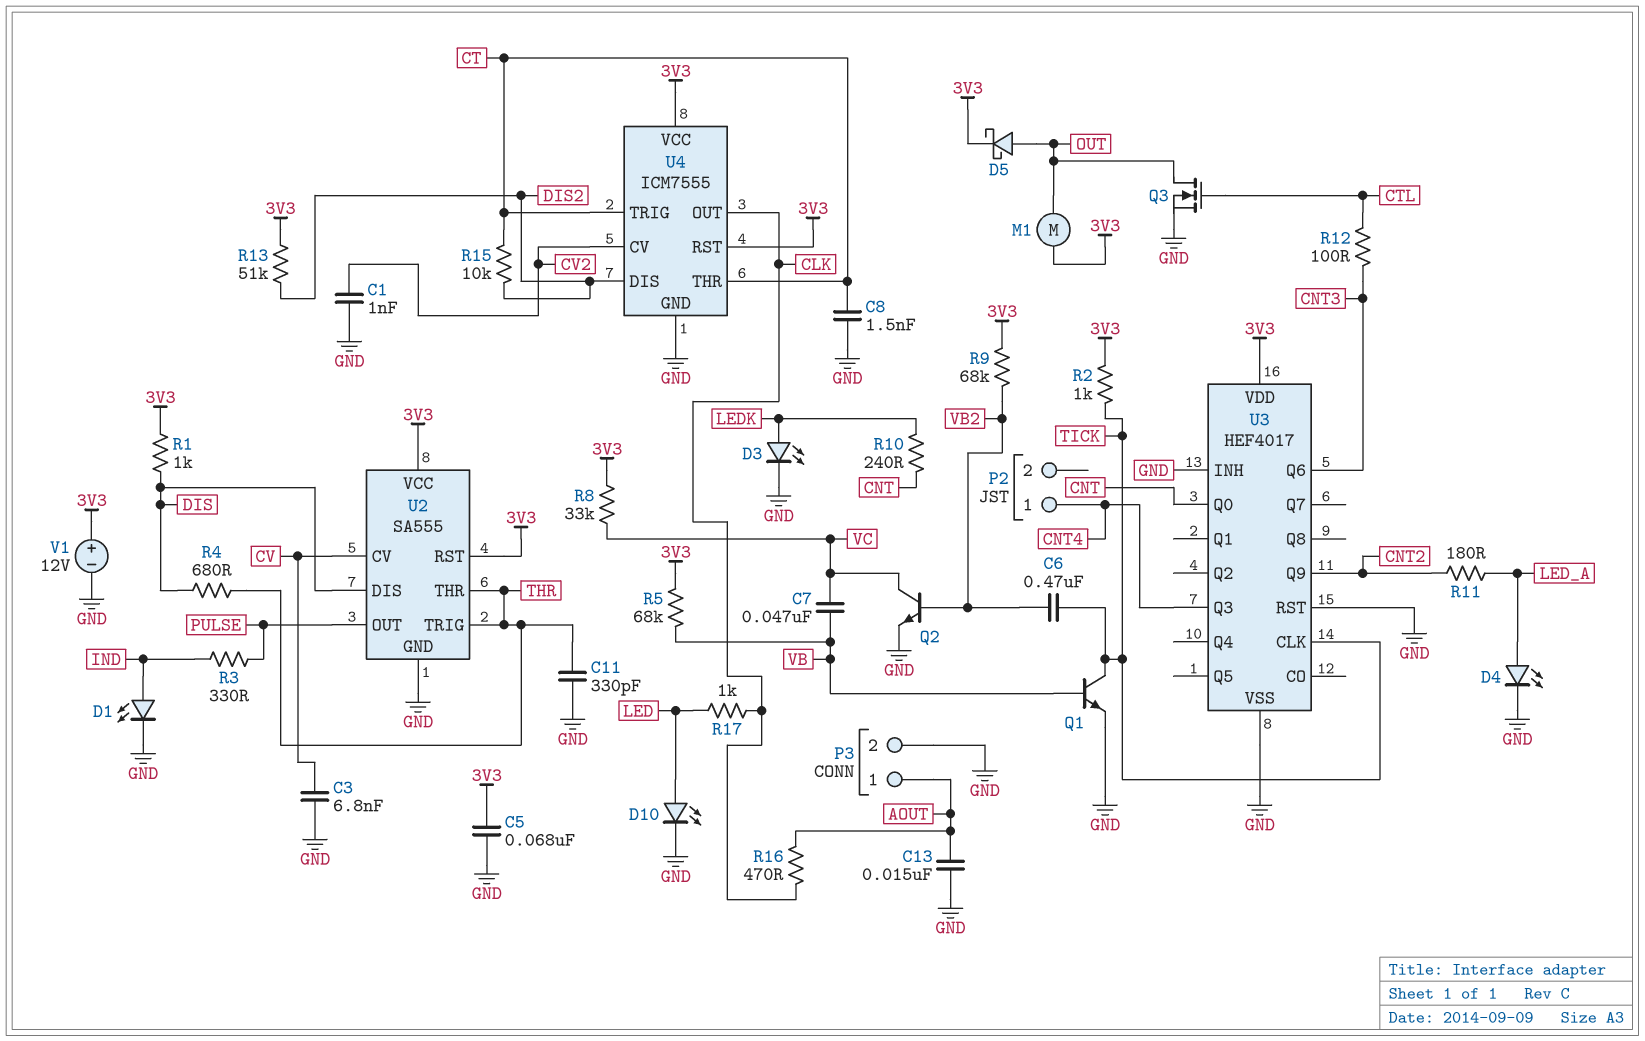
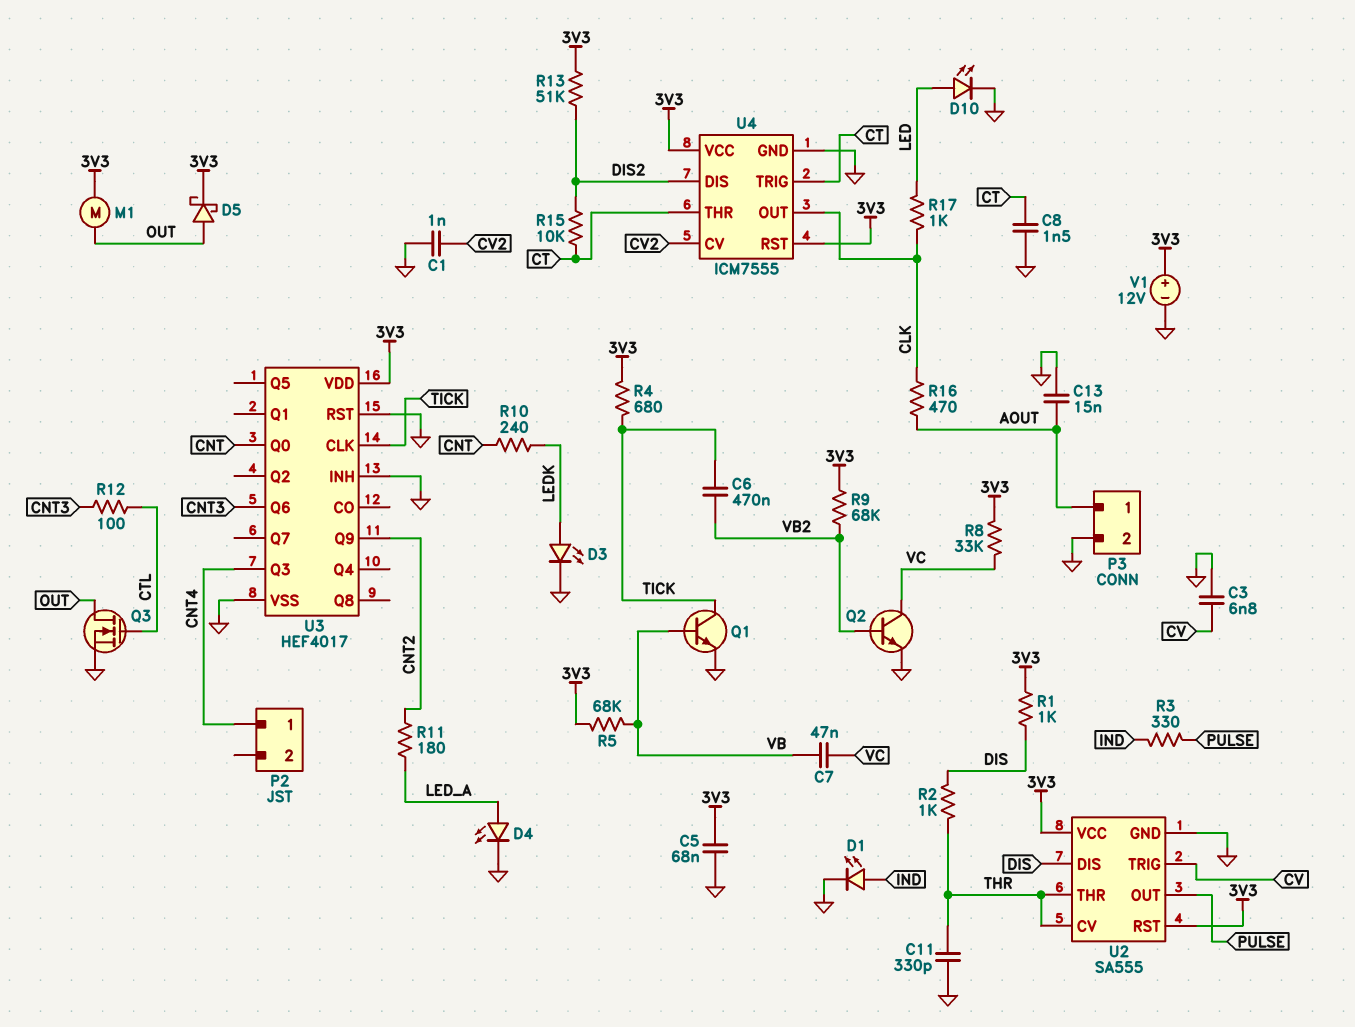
R2: 1k (3V3, TICK) -> 1k (DIS, THR)
R4: 680 (DIS, THR) -> 680 (3V3, TICK)
U2 pin CV: CV -> THR
U2 pin TRIG: THR -> CV

